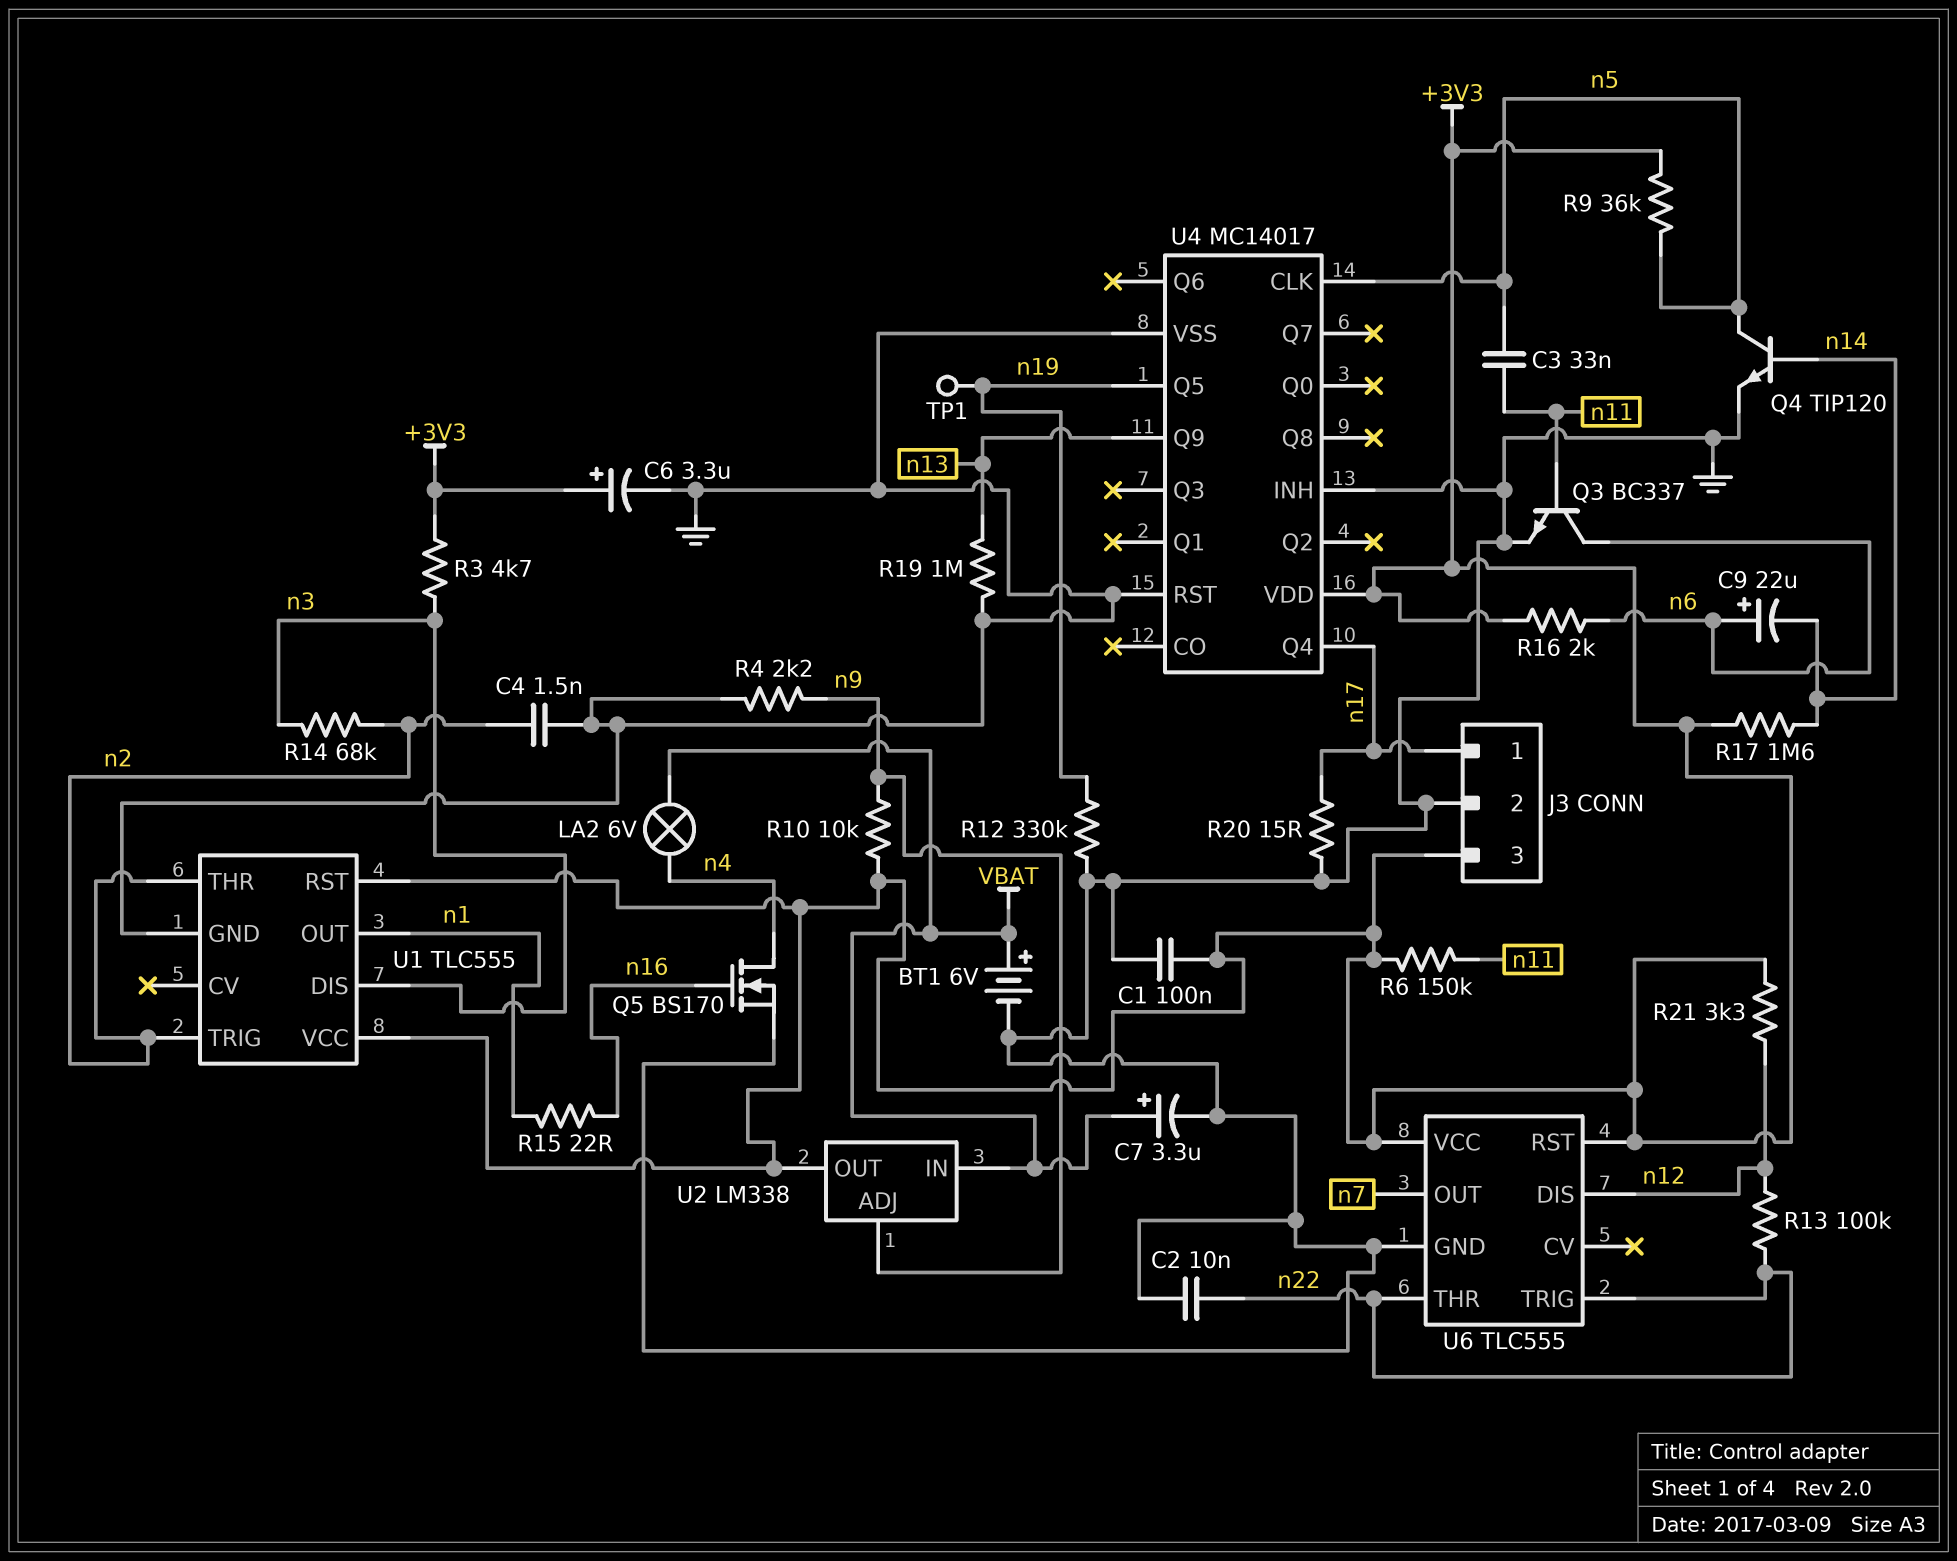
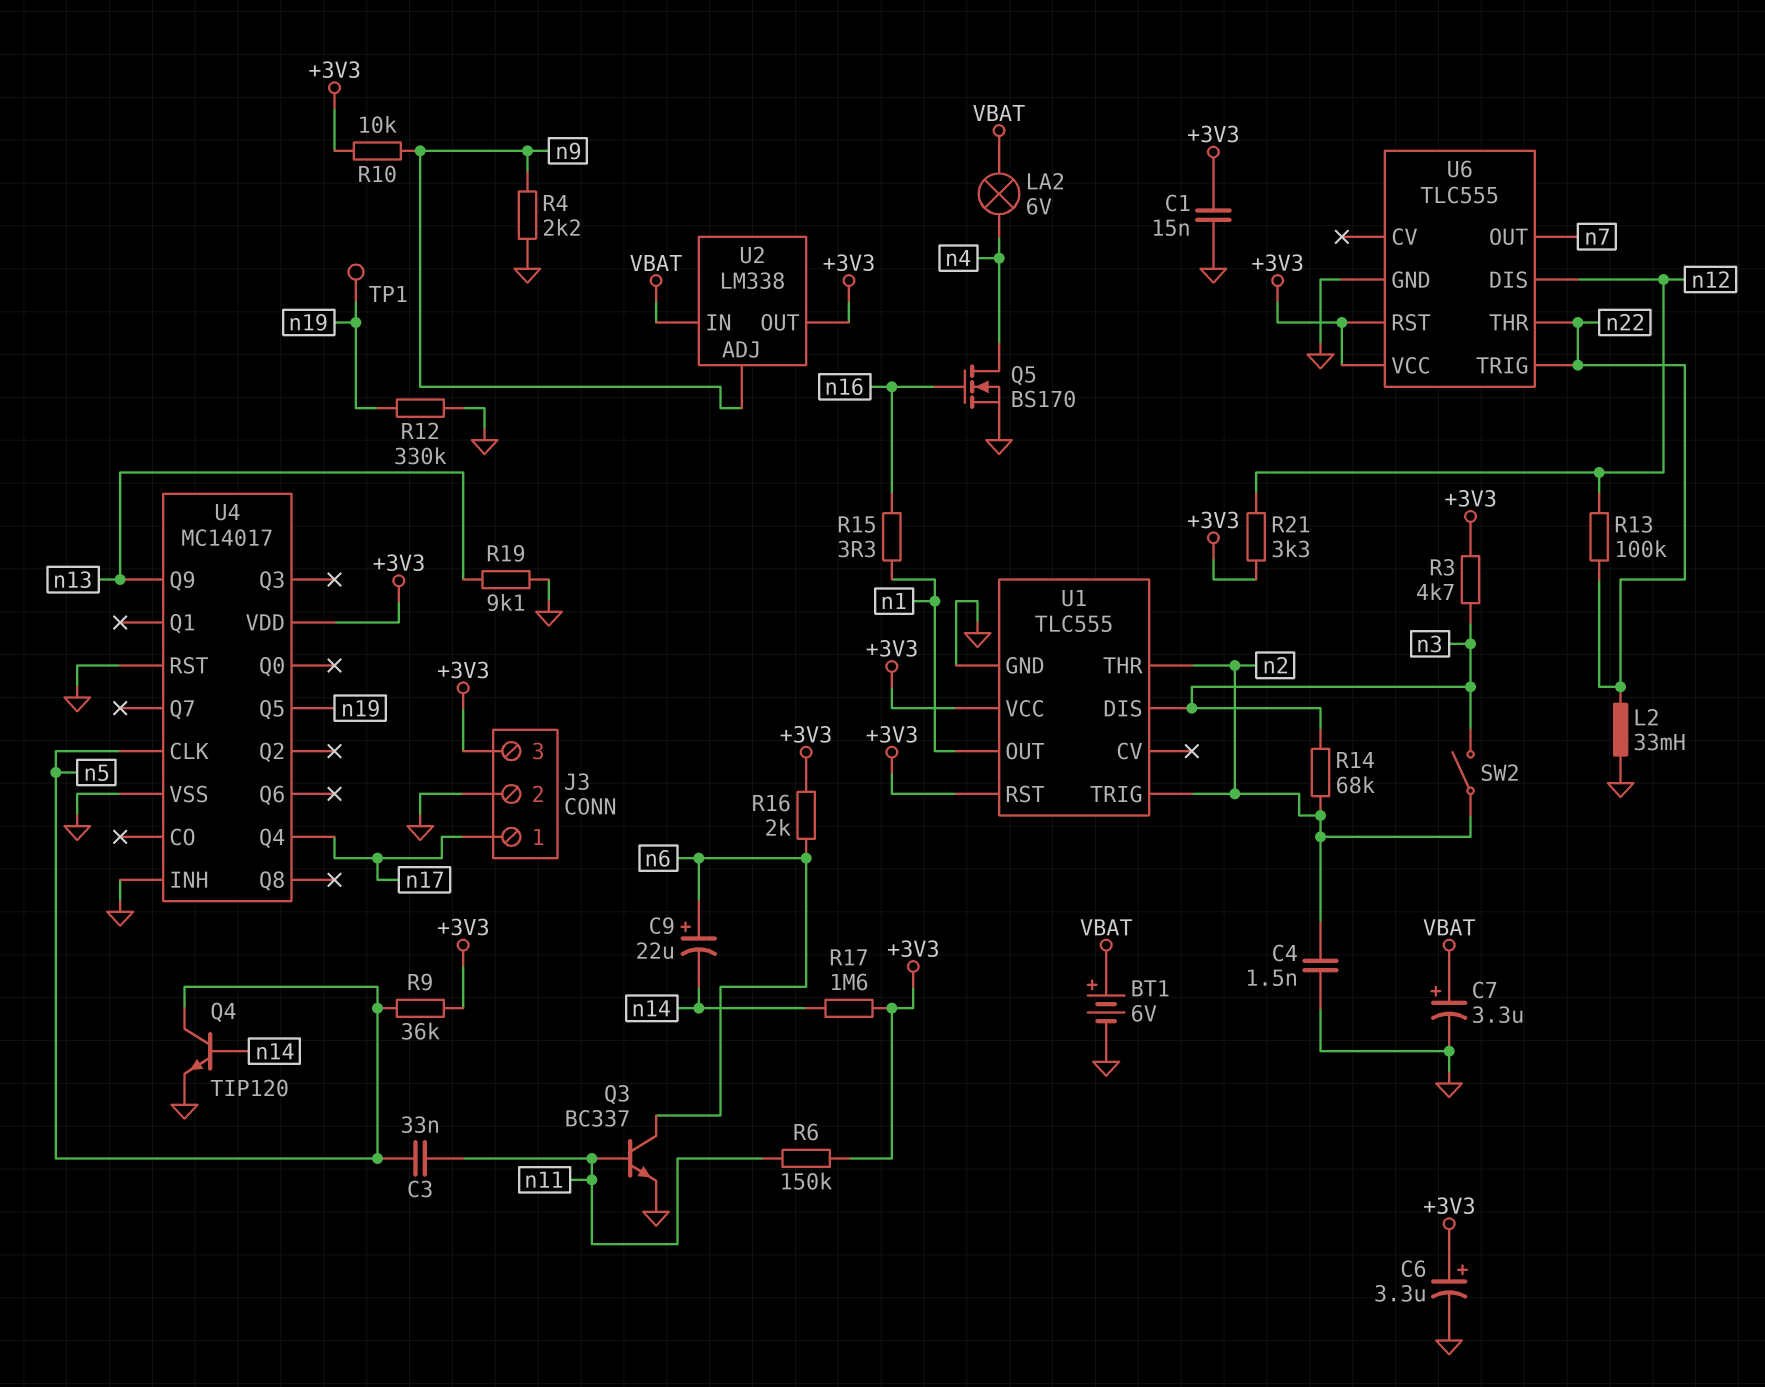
C1: 100nF (+3V3, GND) -> 15nF (+3V3, GND)
C2: 10nF (GND, n22) -> none
L2: none -> 33mH (GND, n22)
R15: 22 (n1, n16) -> 3.3 (n1, n16)
R19: 1M (GND, n13) -> 9.1k (GND, n13)
R20: 15 (GND, n17) -> none
SW2: none -> switch (n2, n3)

